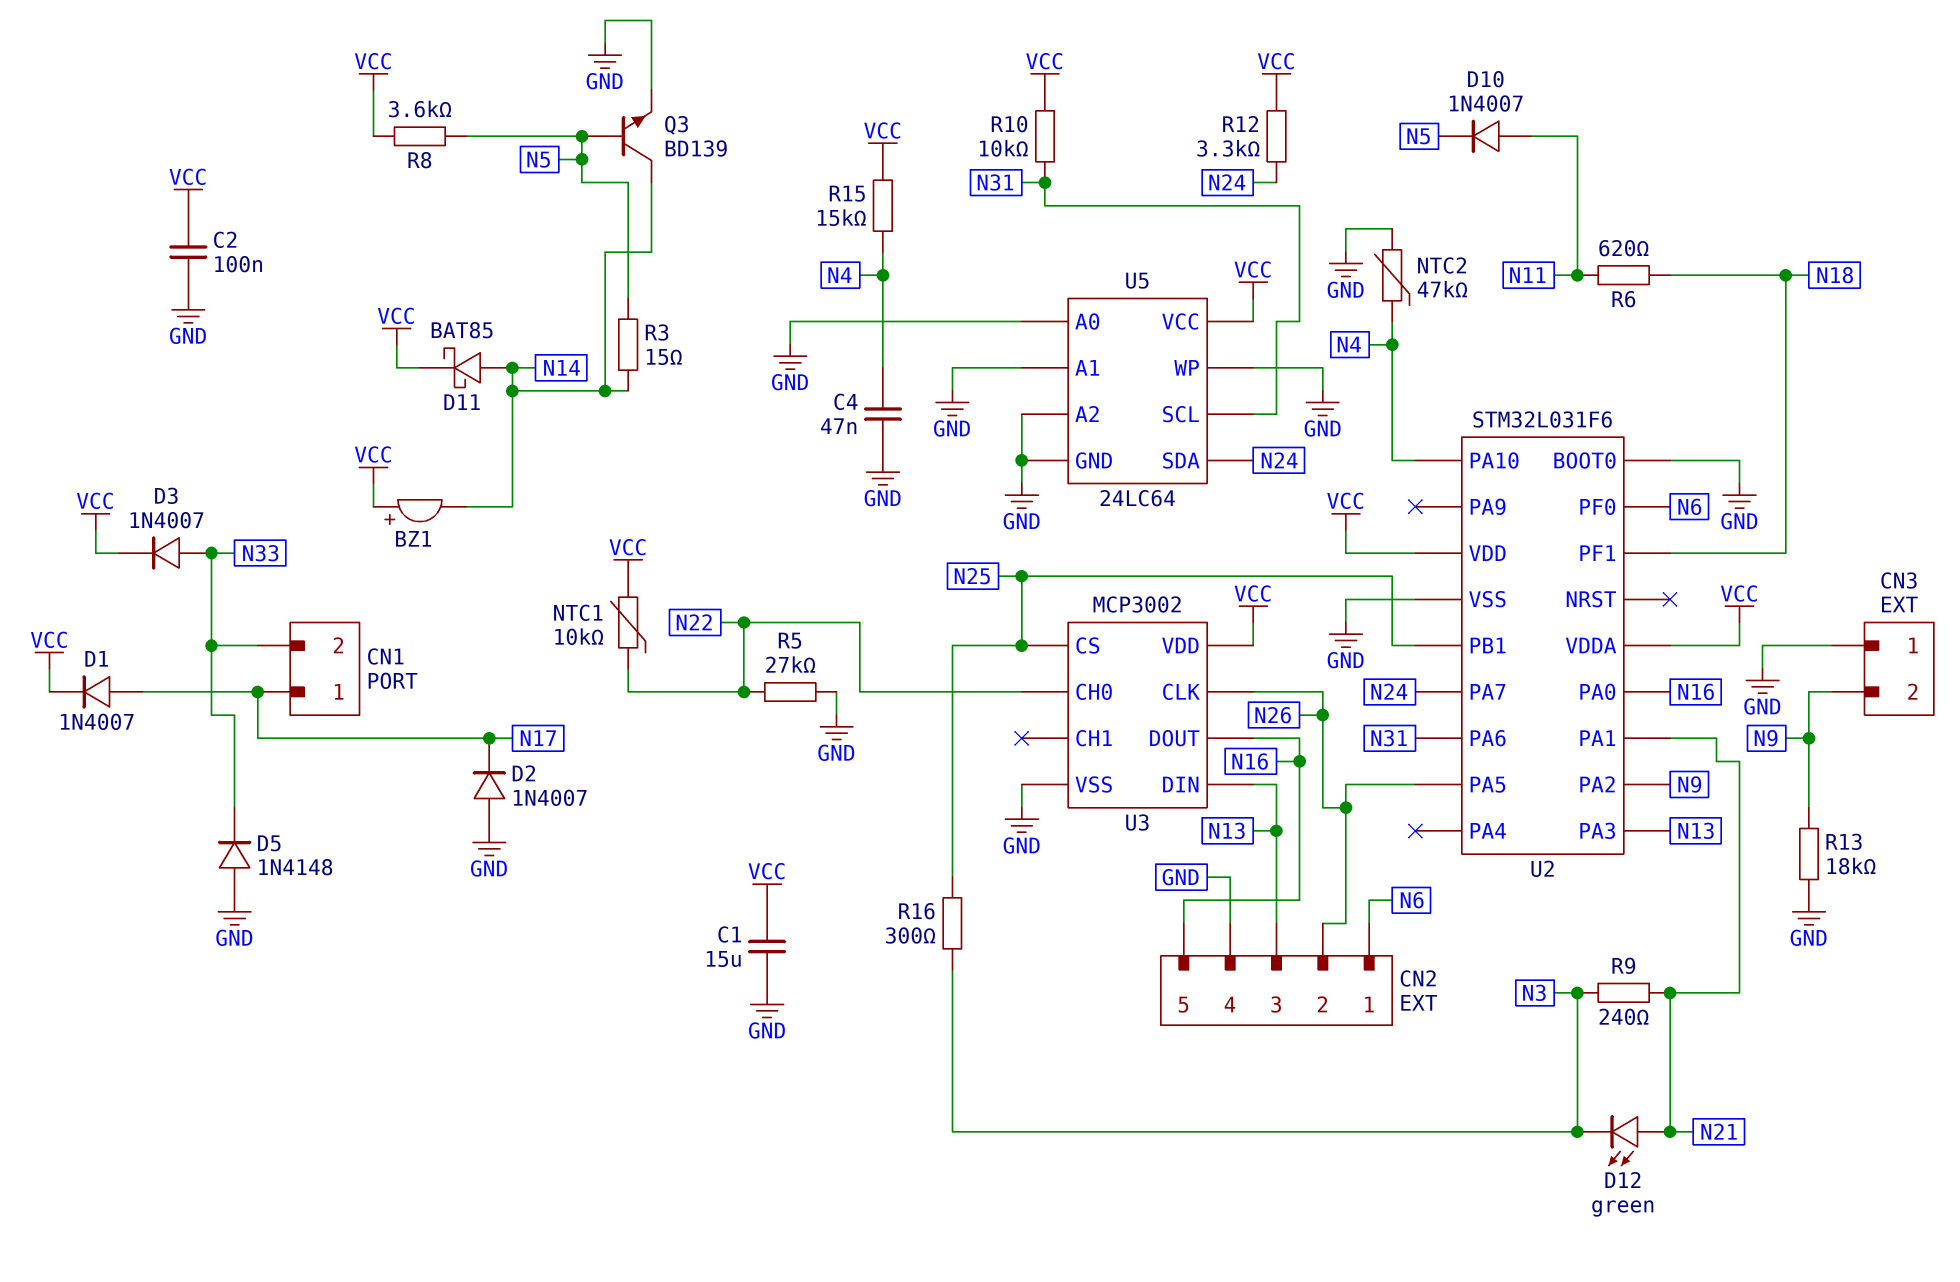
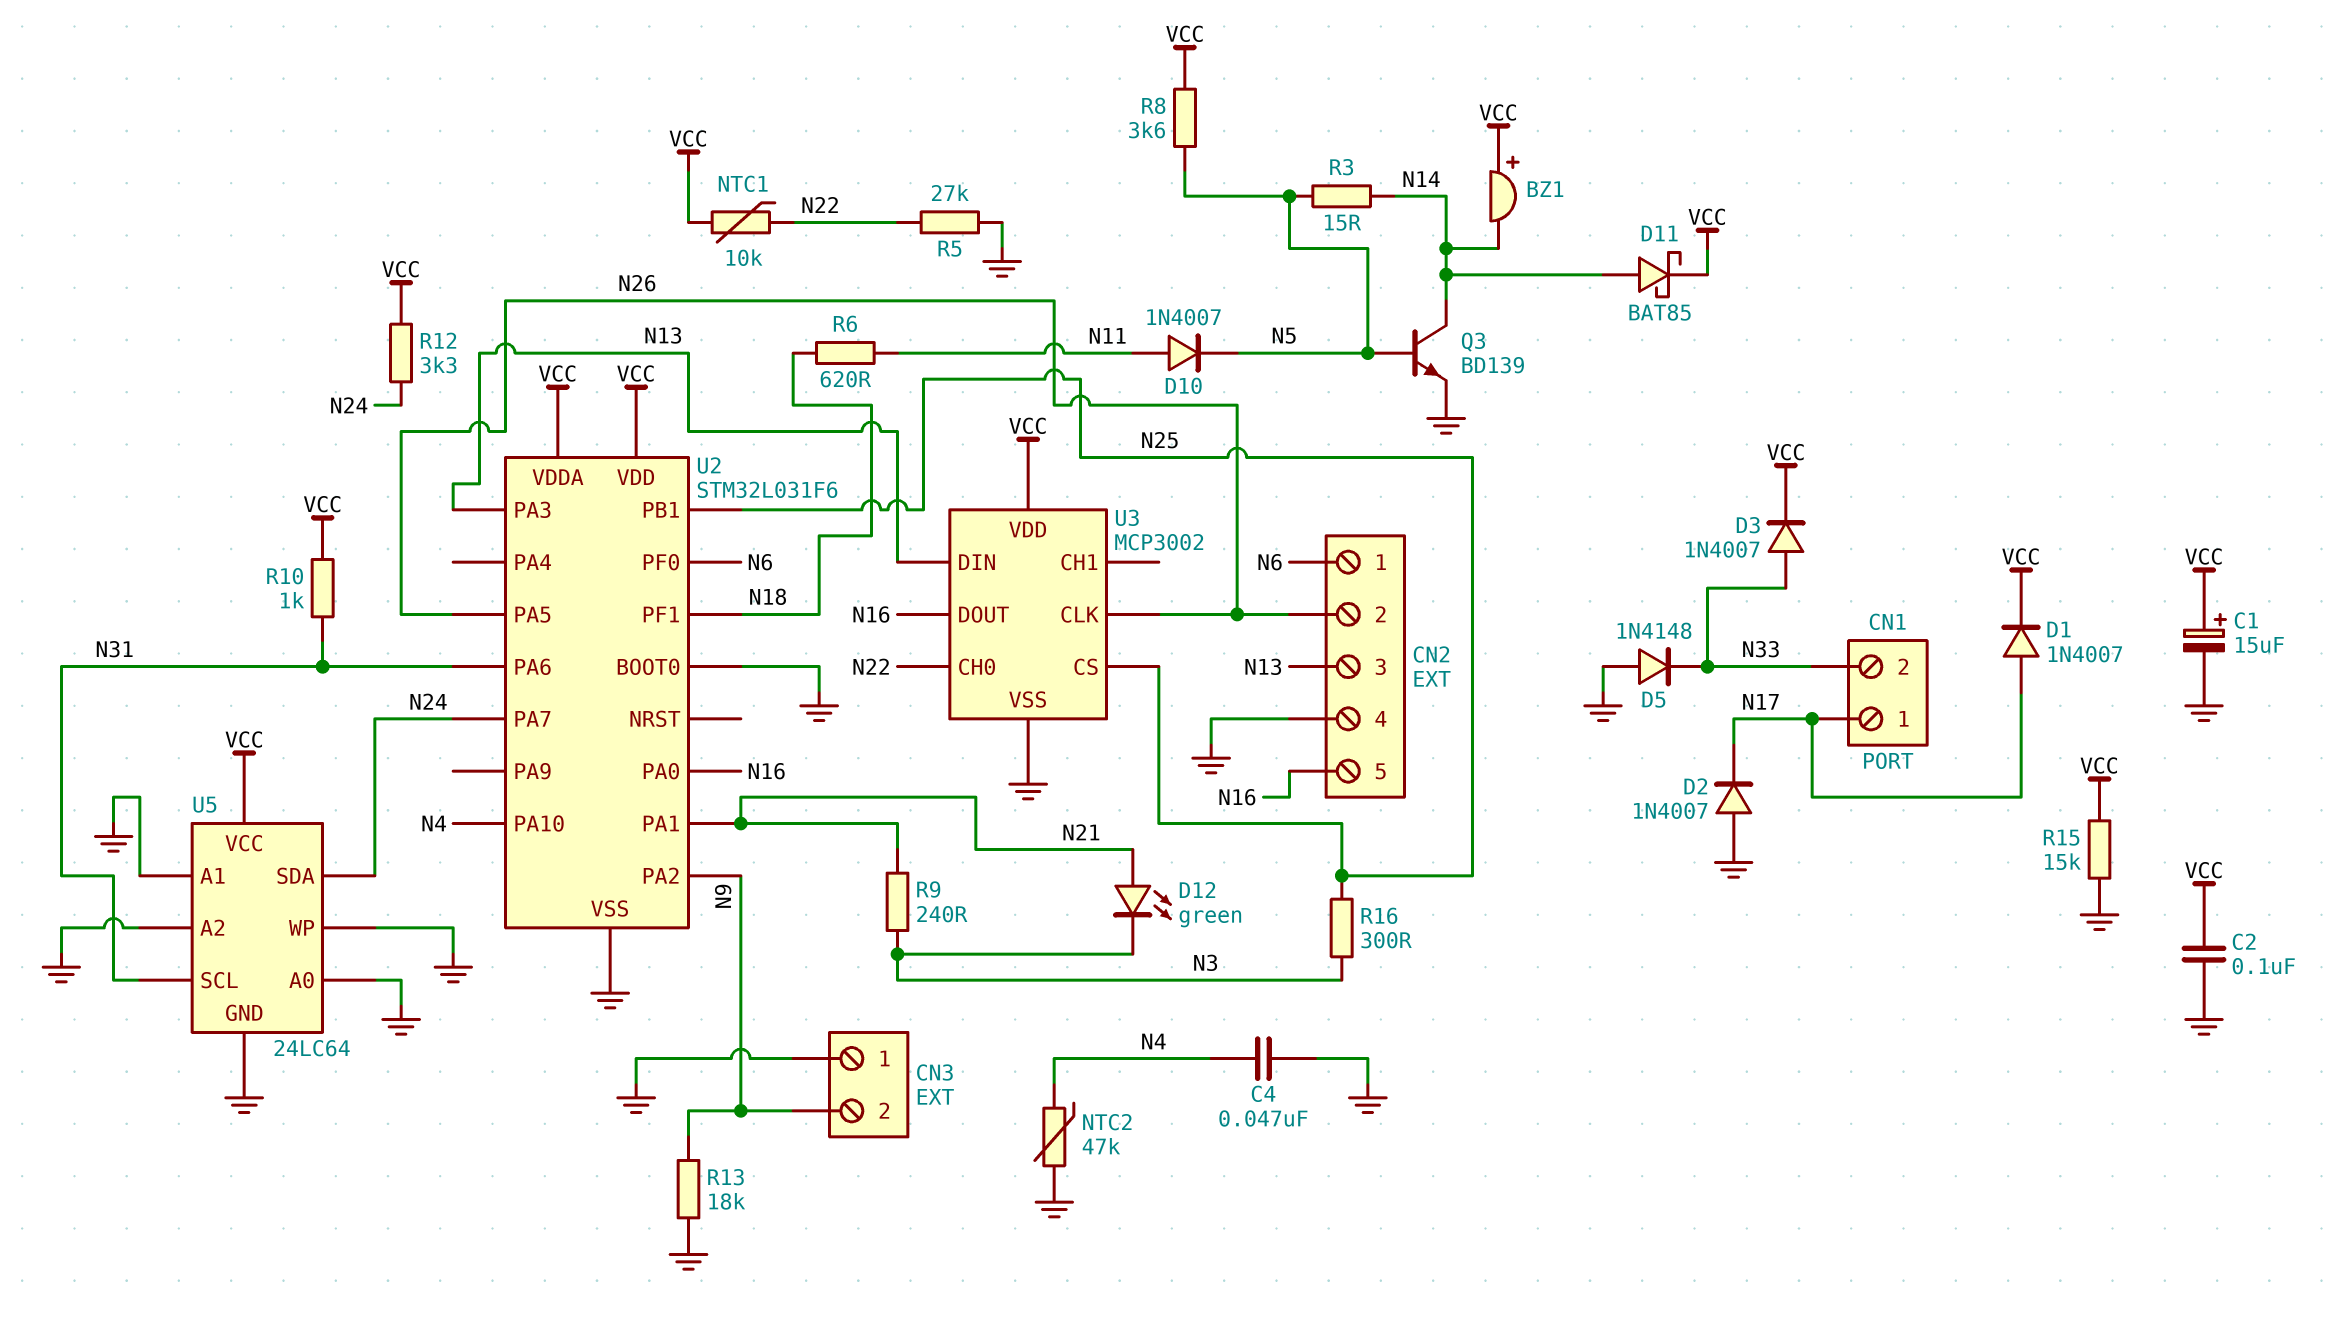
C1: 15uF (GND, VCC) -> 15uF (plus VCC, minus GND)
R10: 10k (N31, VCC) -> 1k (N31, VCC)
R15: 15k (N4, VCC) -> 15k (GND, VCC)

